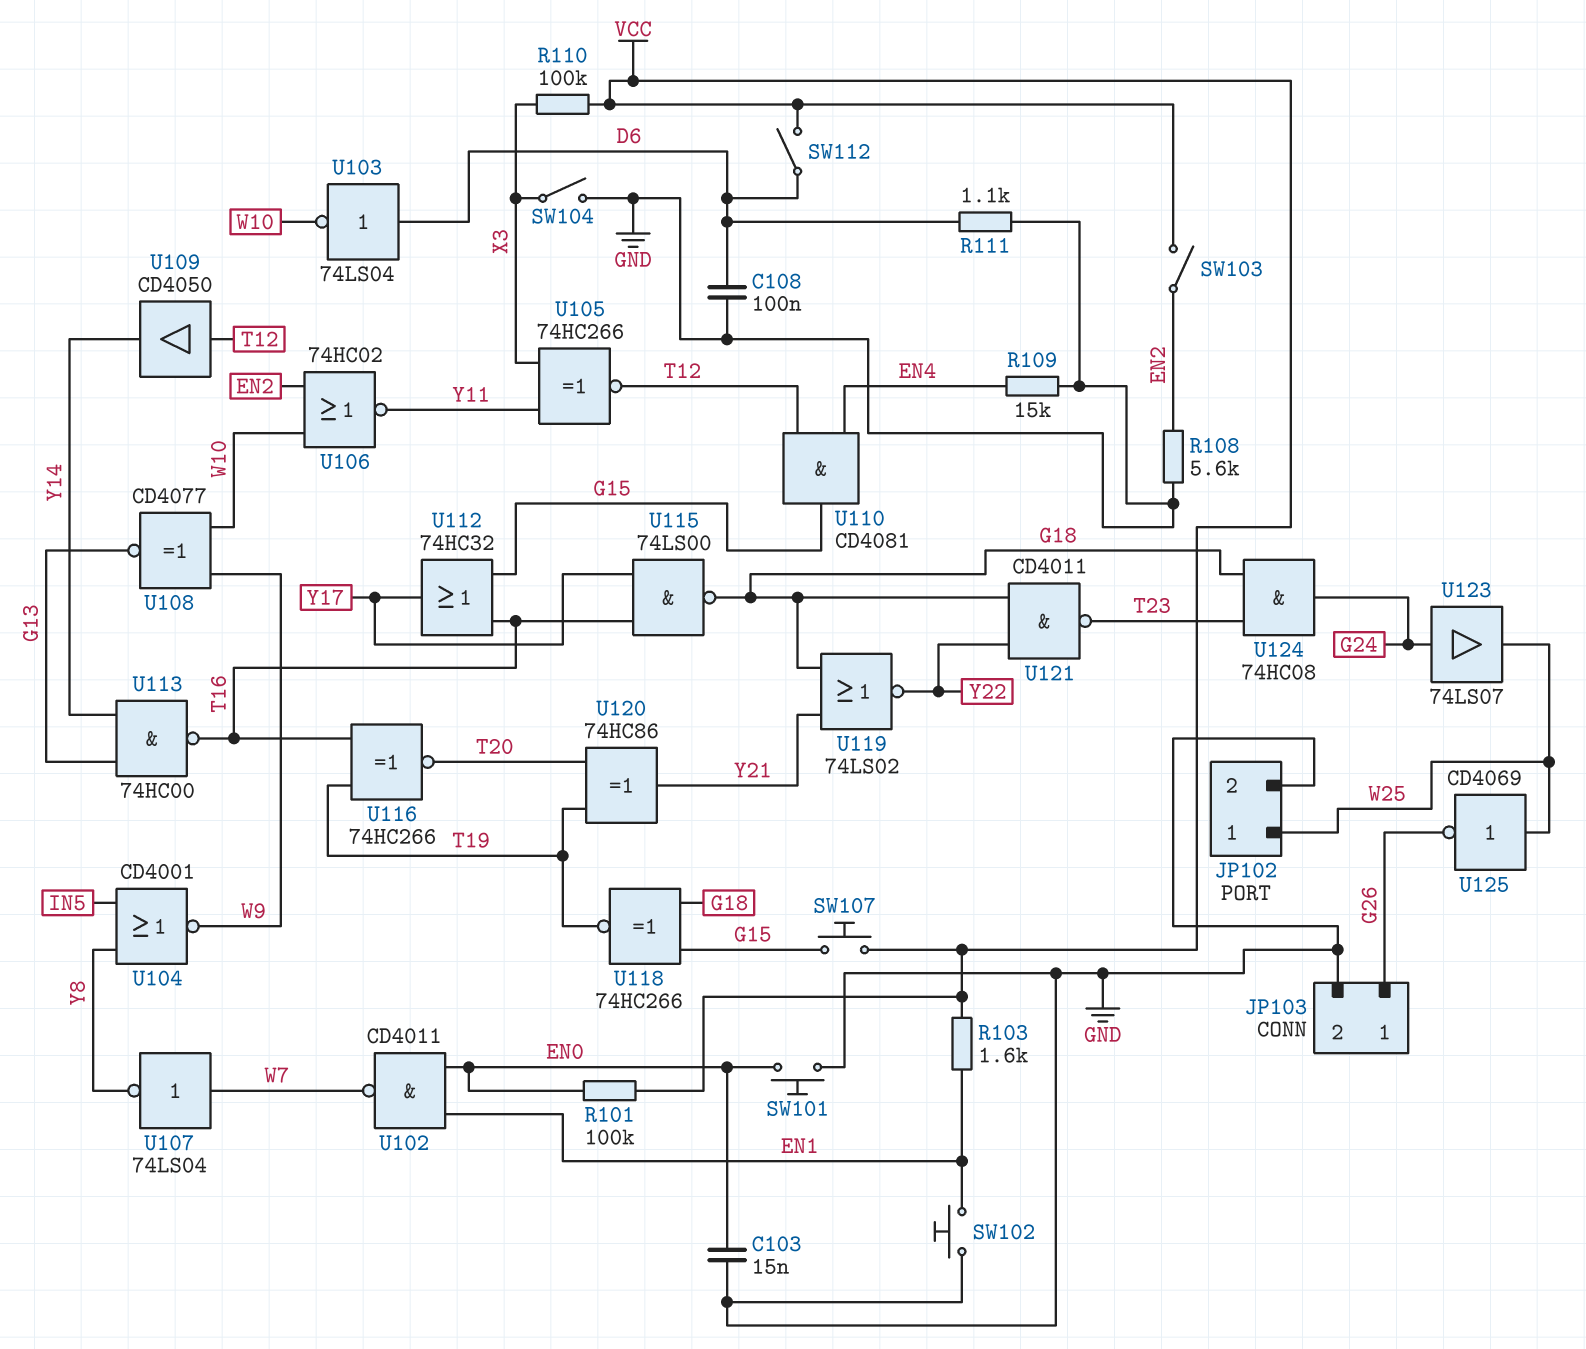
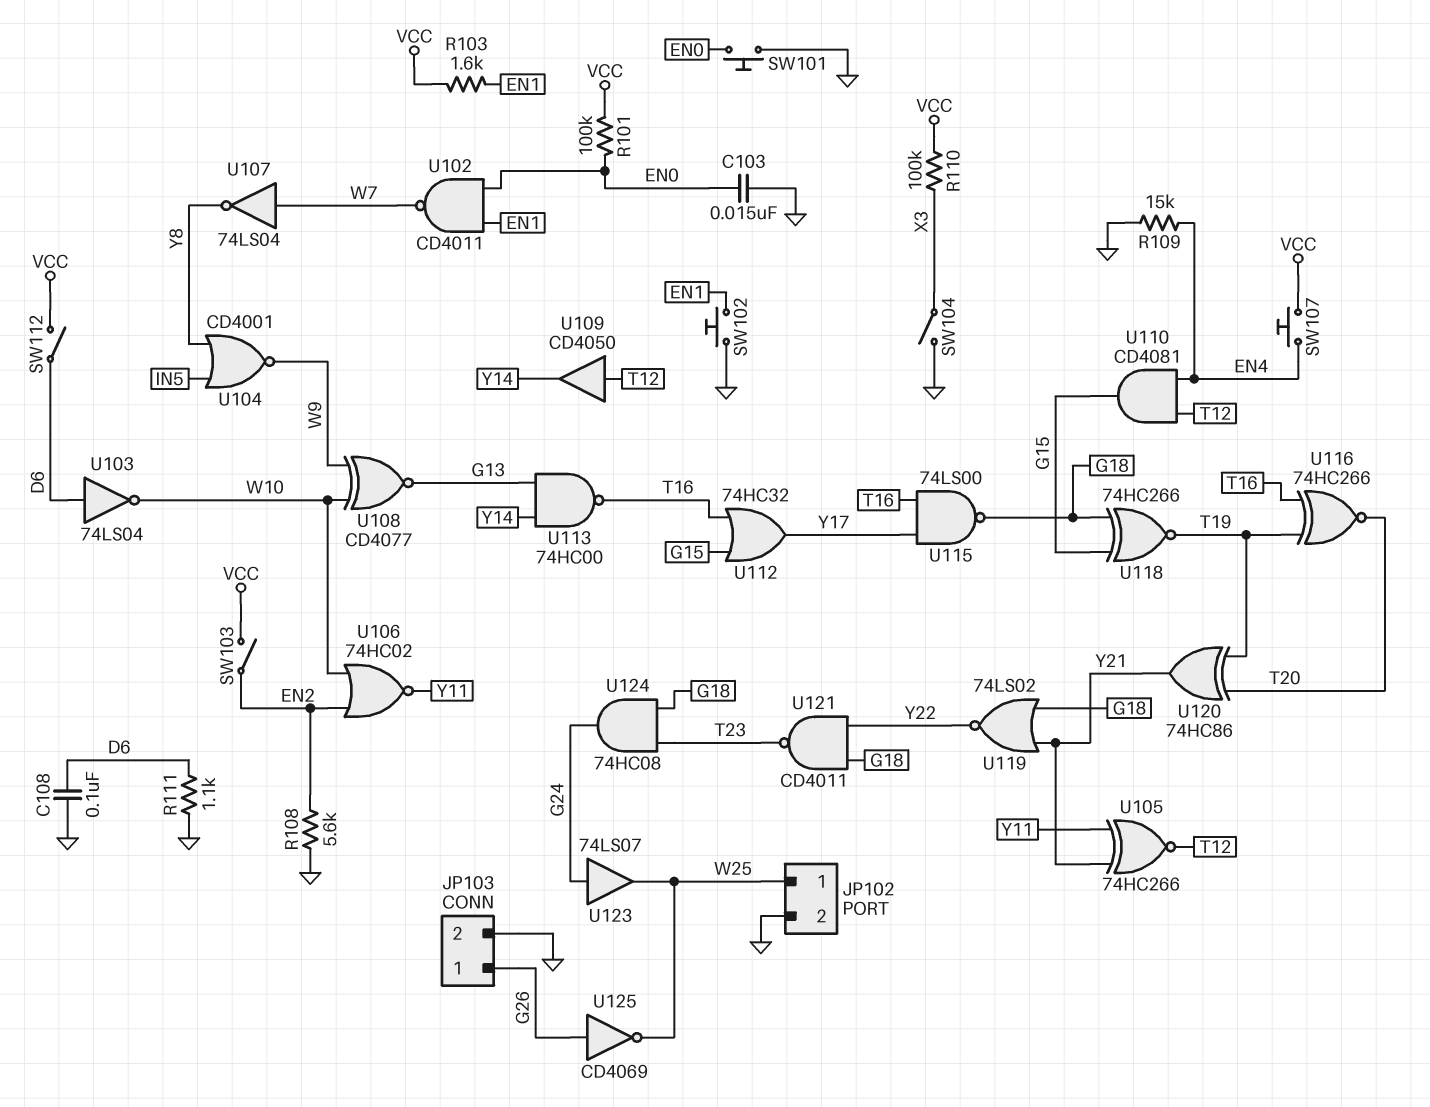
SW107: button (G15, VCC) -> button (EN4, VCC)
U105: XNOR 74HC266 (in X3, in Y11, out T12) -> XNOR 74HC266 (in Y11, in Y21, out T12)
U125: NOT CD4069 (in W25, out G26) -> NOT CD4069 (in G26, out W25)

